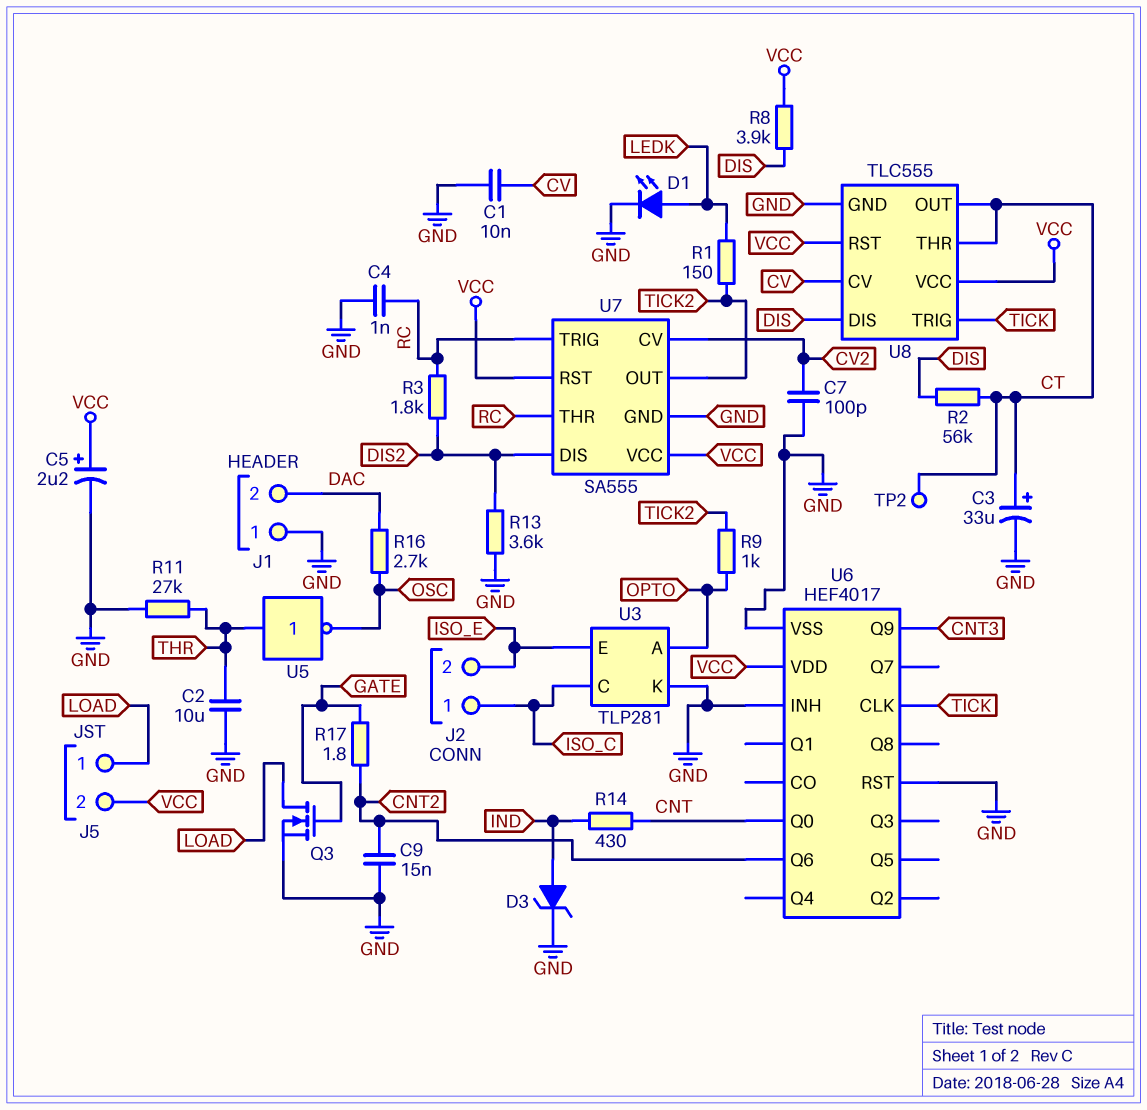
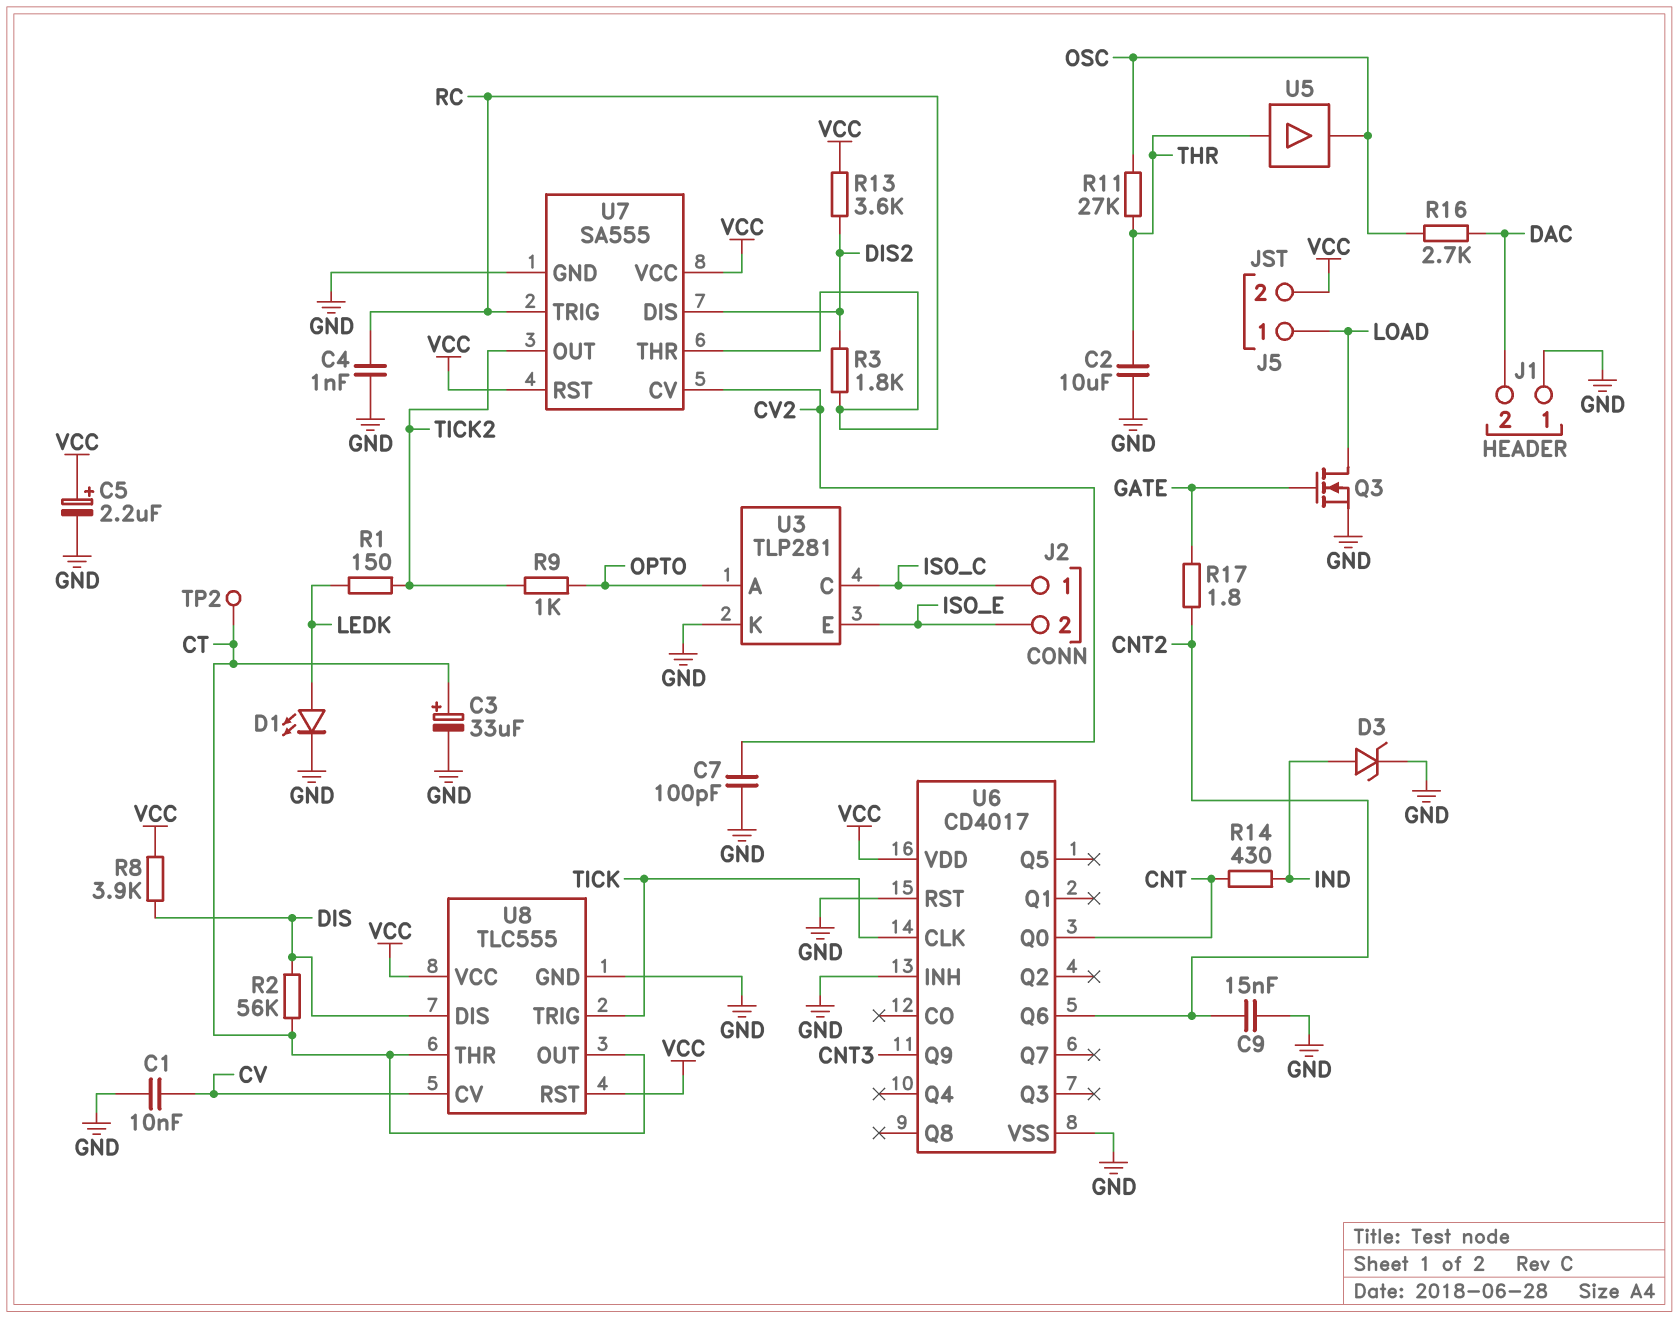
R11: 27k (GND, THR) -> 27k (OSC, THR)
R13: 3.6k (DIS2, GND) -> 3.6k (DIS2, VCC)
U5: NOT (in THR, out OSC) -> buffer (in THR, out OSC)
U6: HEF4017 -> CD4017

